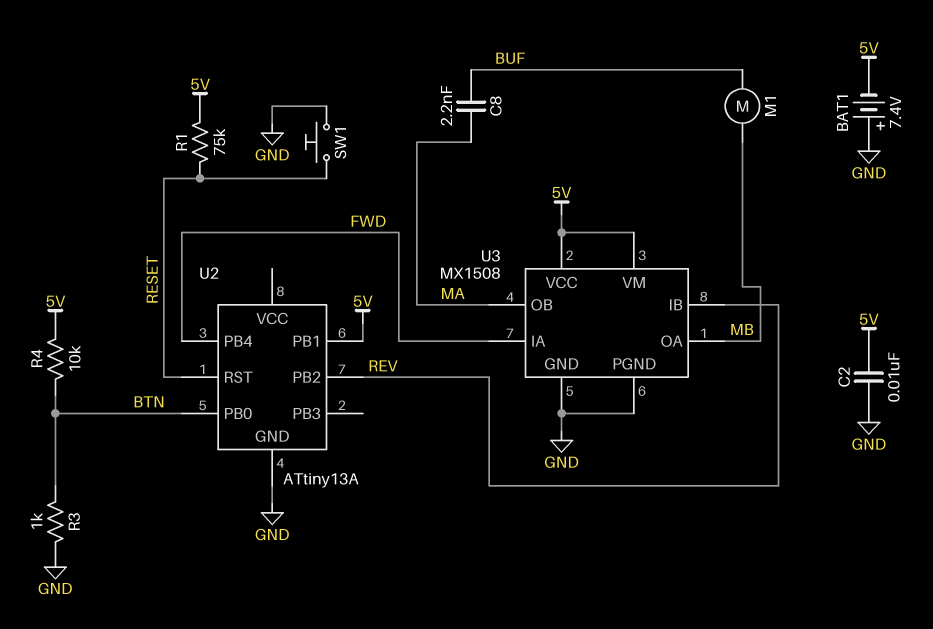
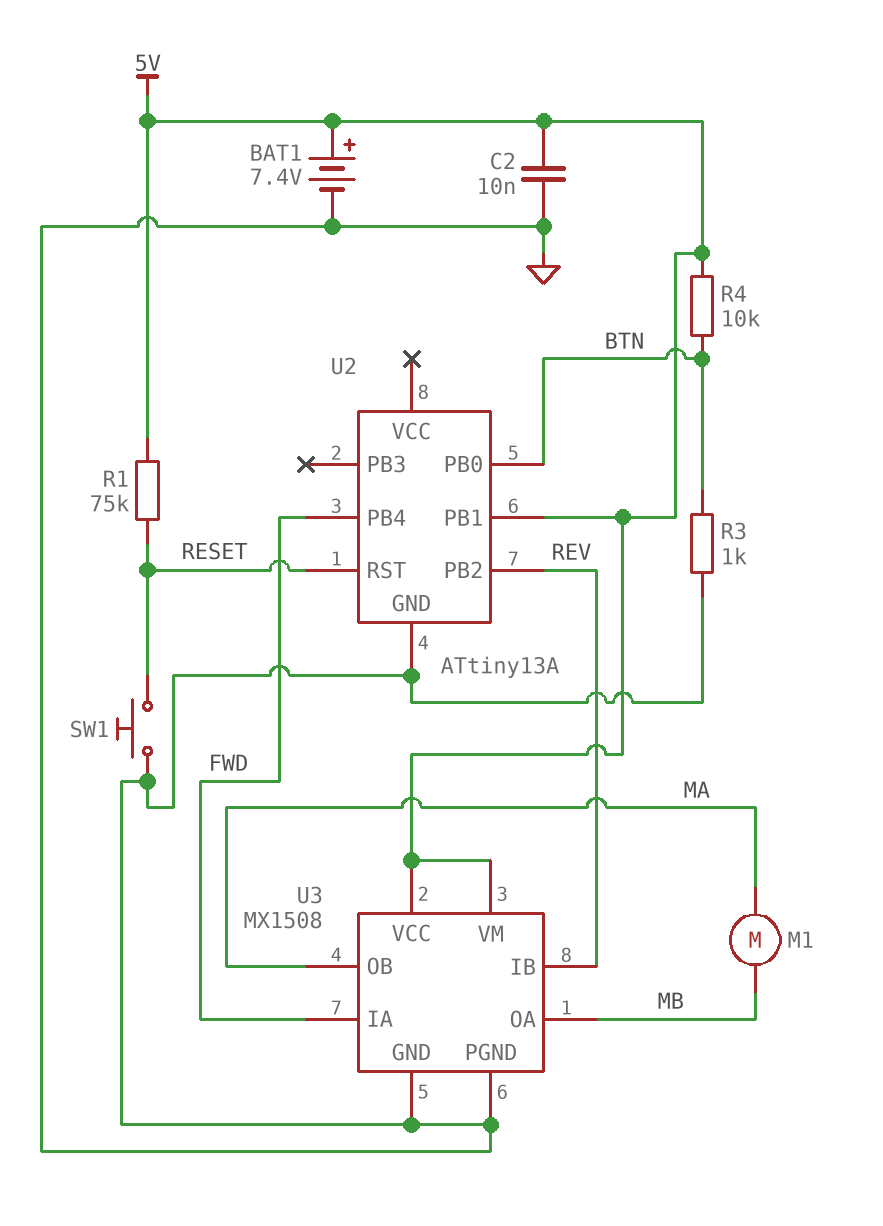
BAT1: 7.4V (plus GND, minus 5V) -> 7.4V (plus 5V, minus GND)
C8: 2.2nF (BUF, MA) -> none
M1: motor (BUF, MB) -> motor (MA, MB)

